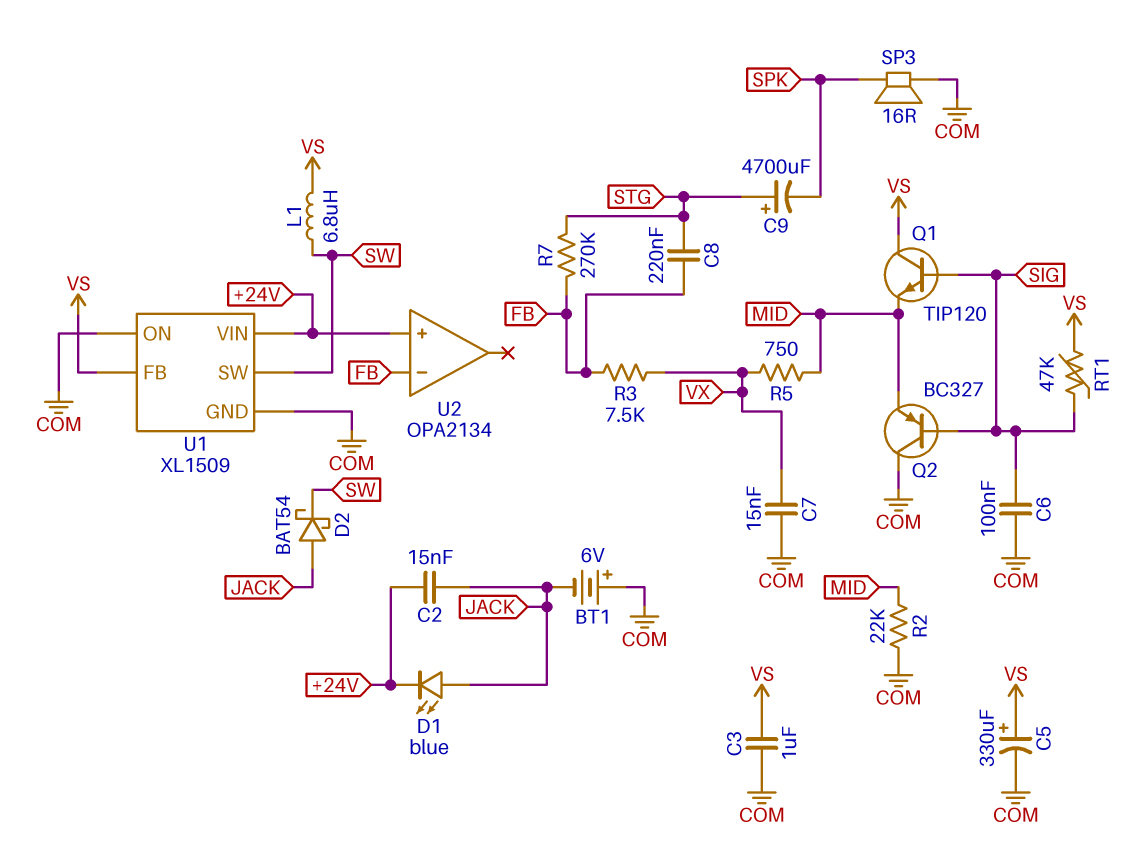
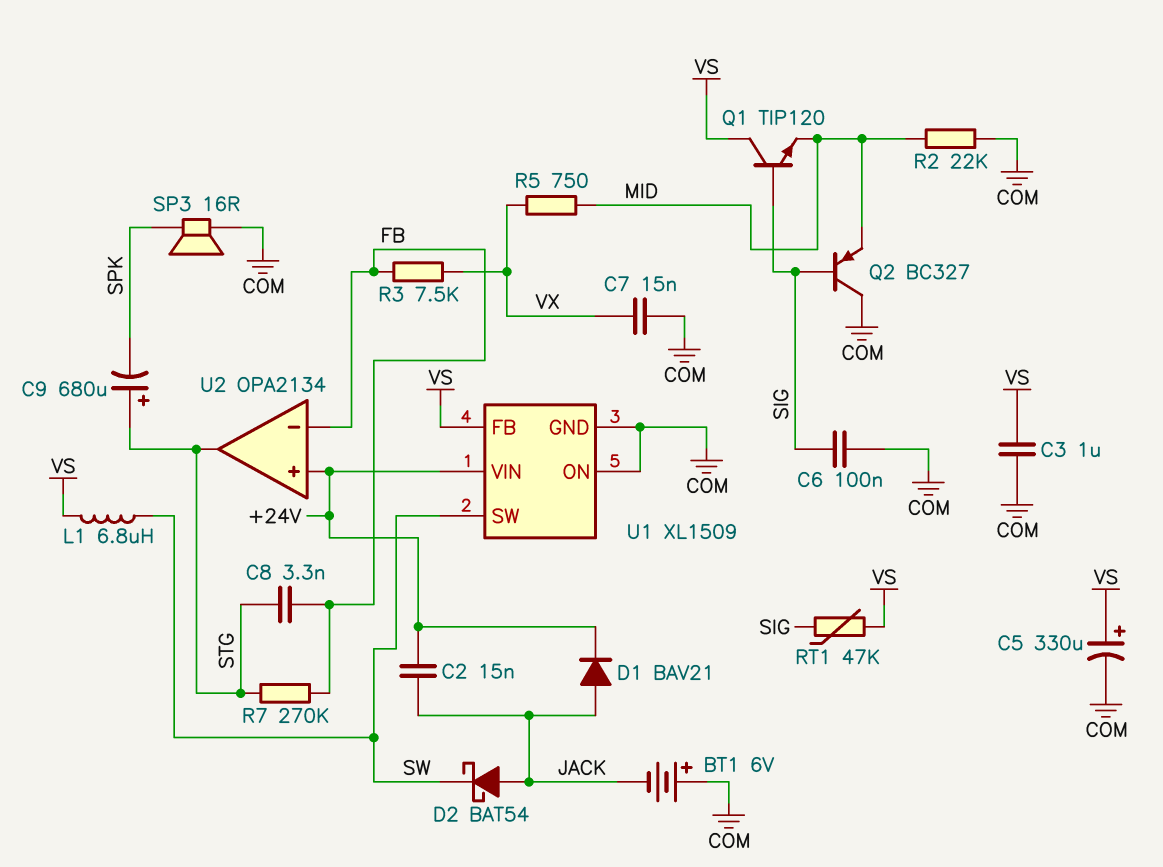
C8: 220nF (FB, STG) -> 3.3nF (FB, STG)
C9: 4700uF (plus STG, minus SPK) -> 680uF (plus STG, minus SPK)
D1: LED blue (A JACK, K +24V) -> diode BAV21 (A JACK, K +24V)
U2 pin out: none -> STG

